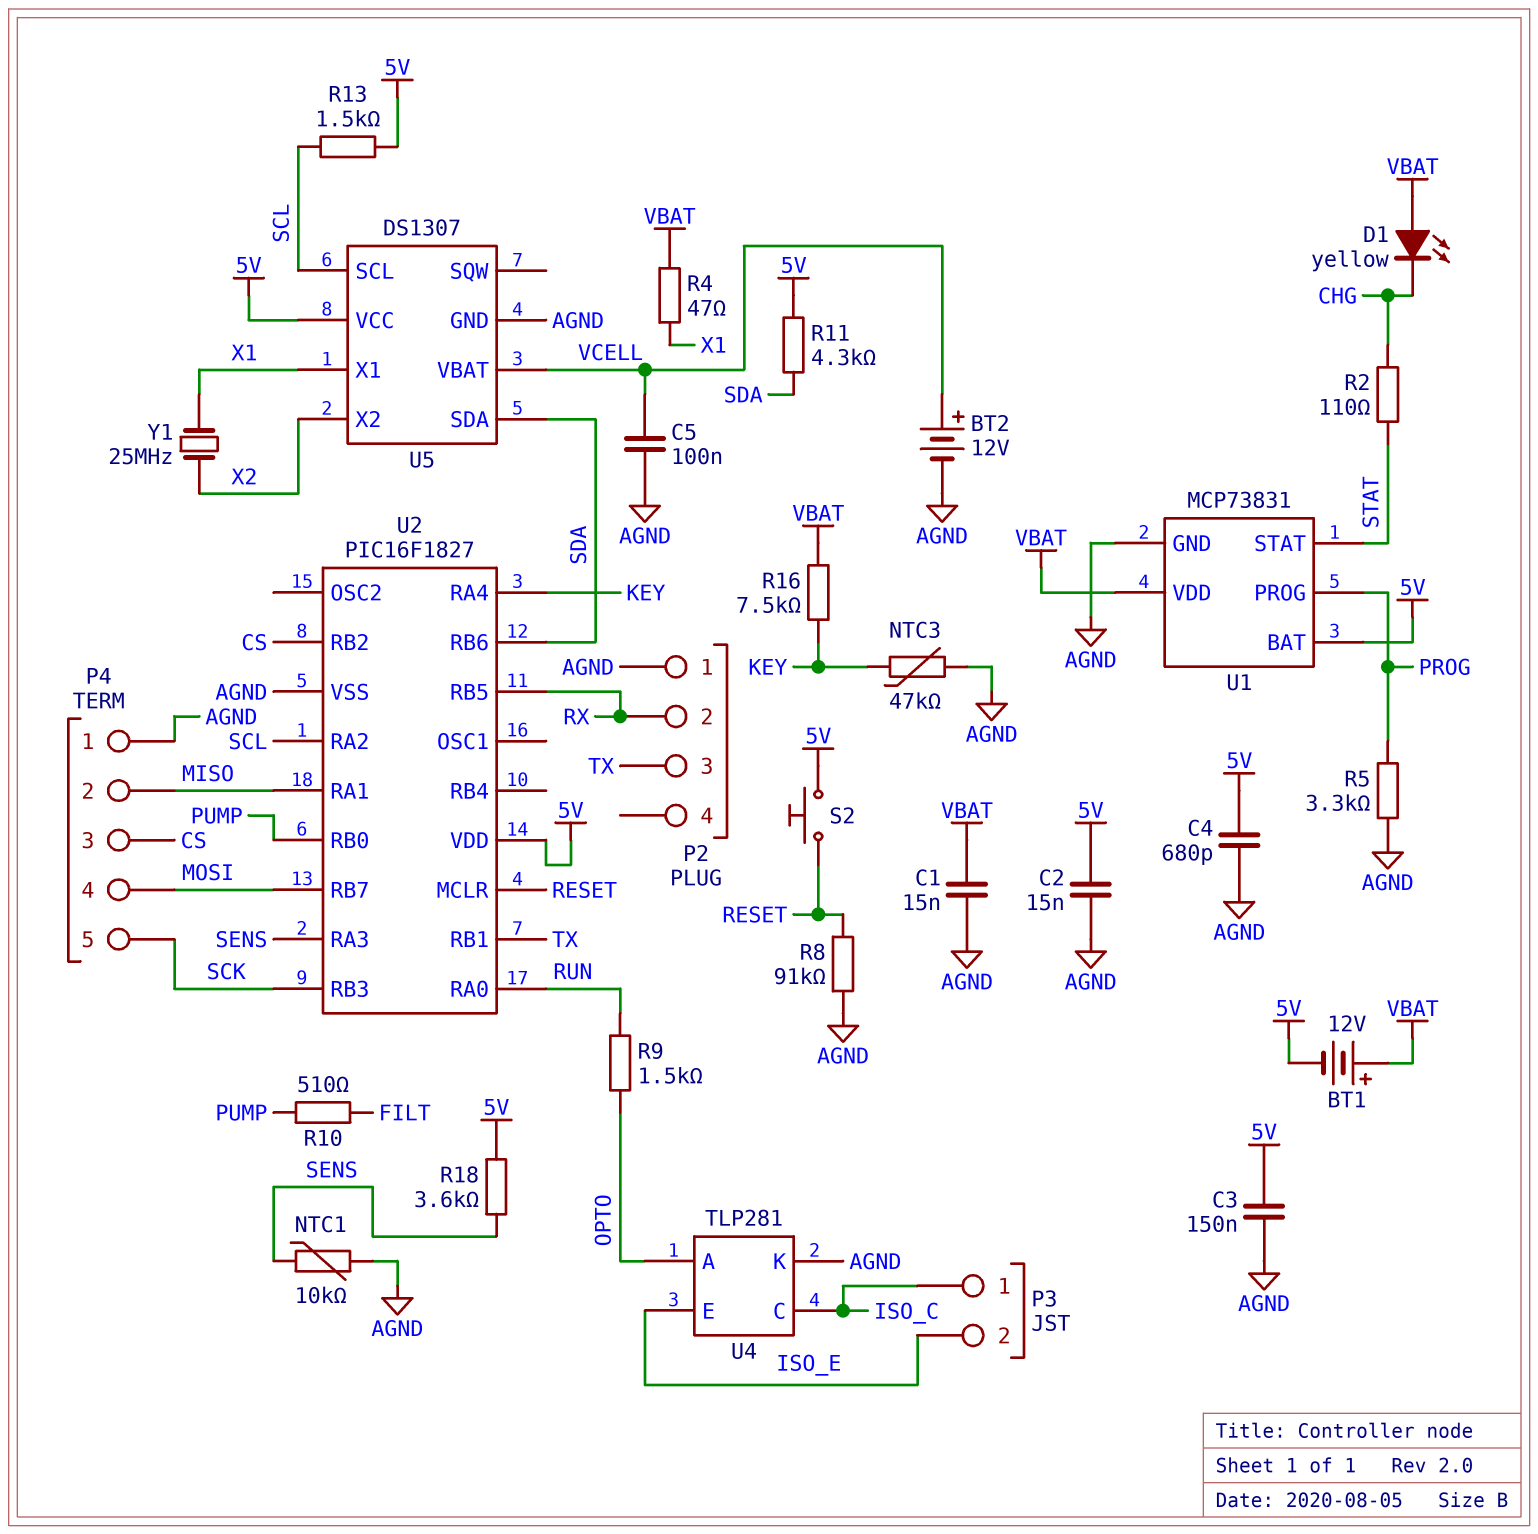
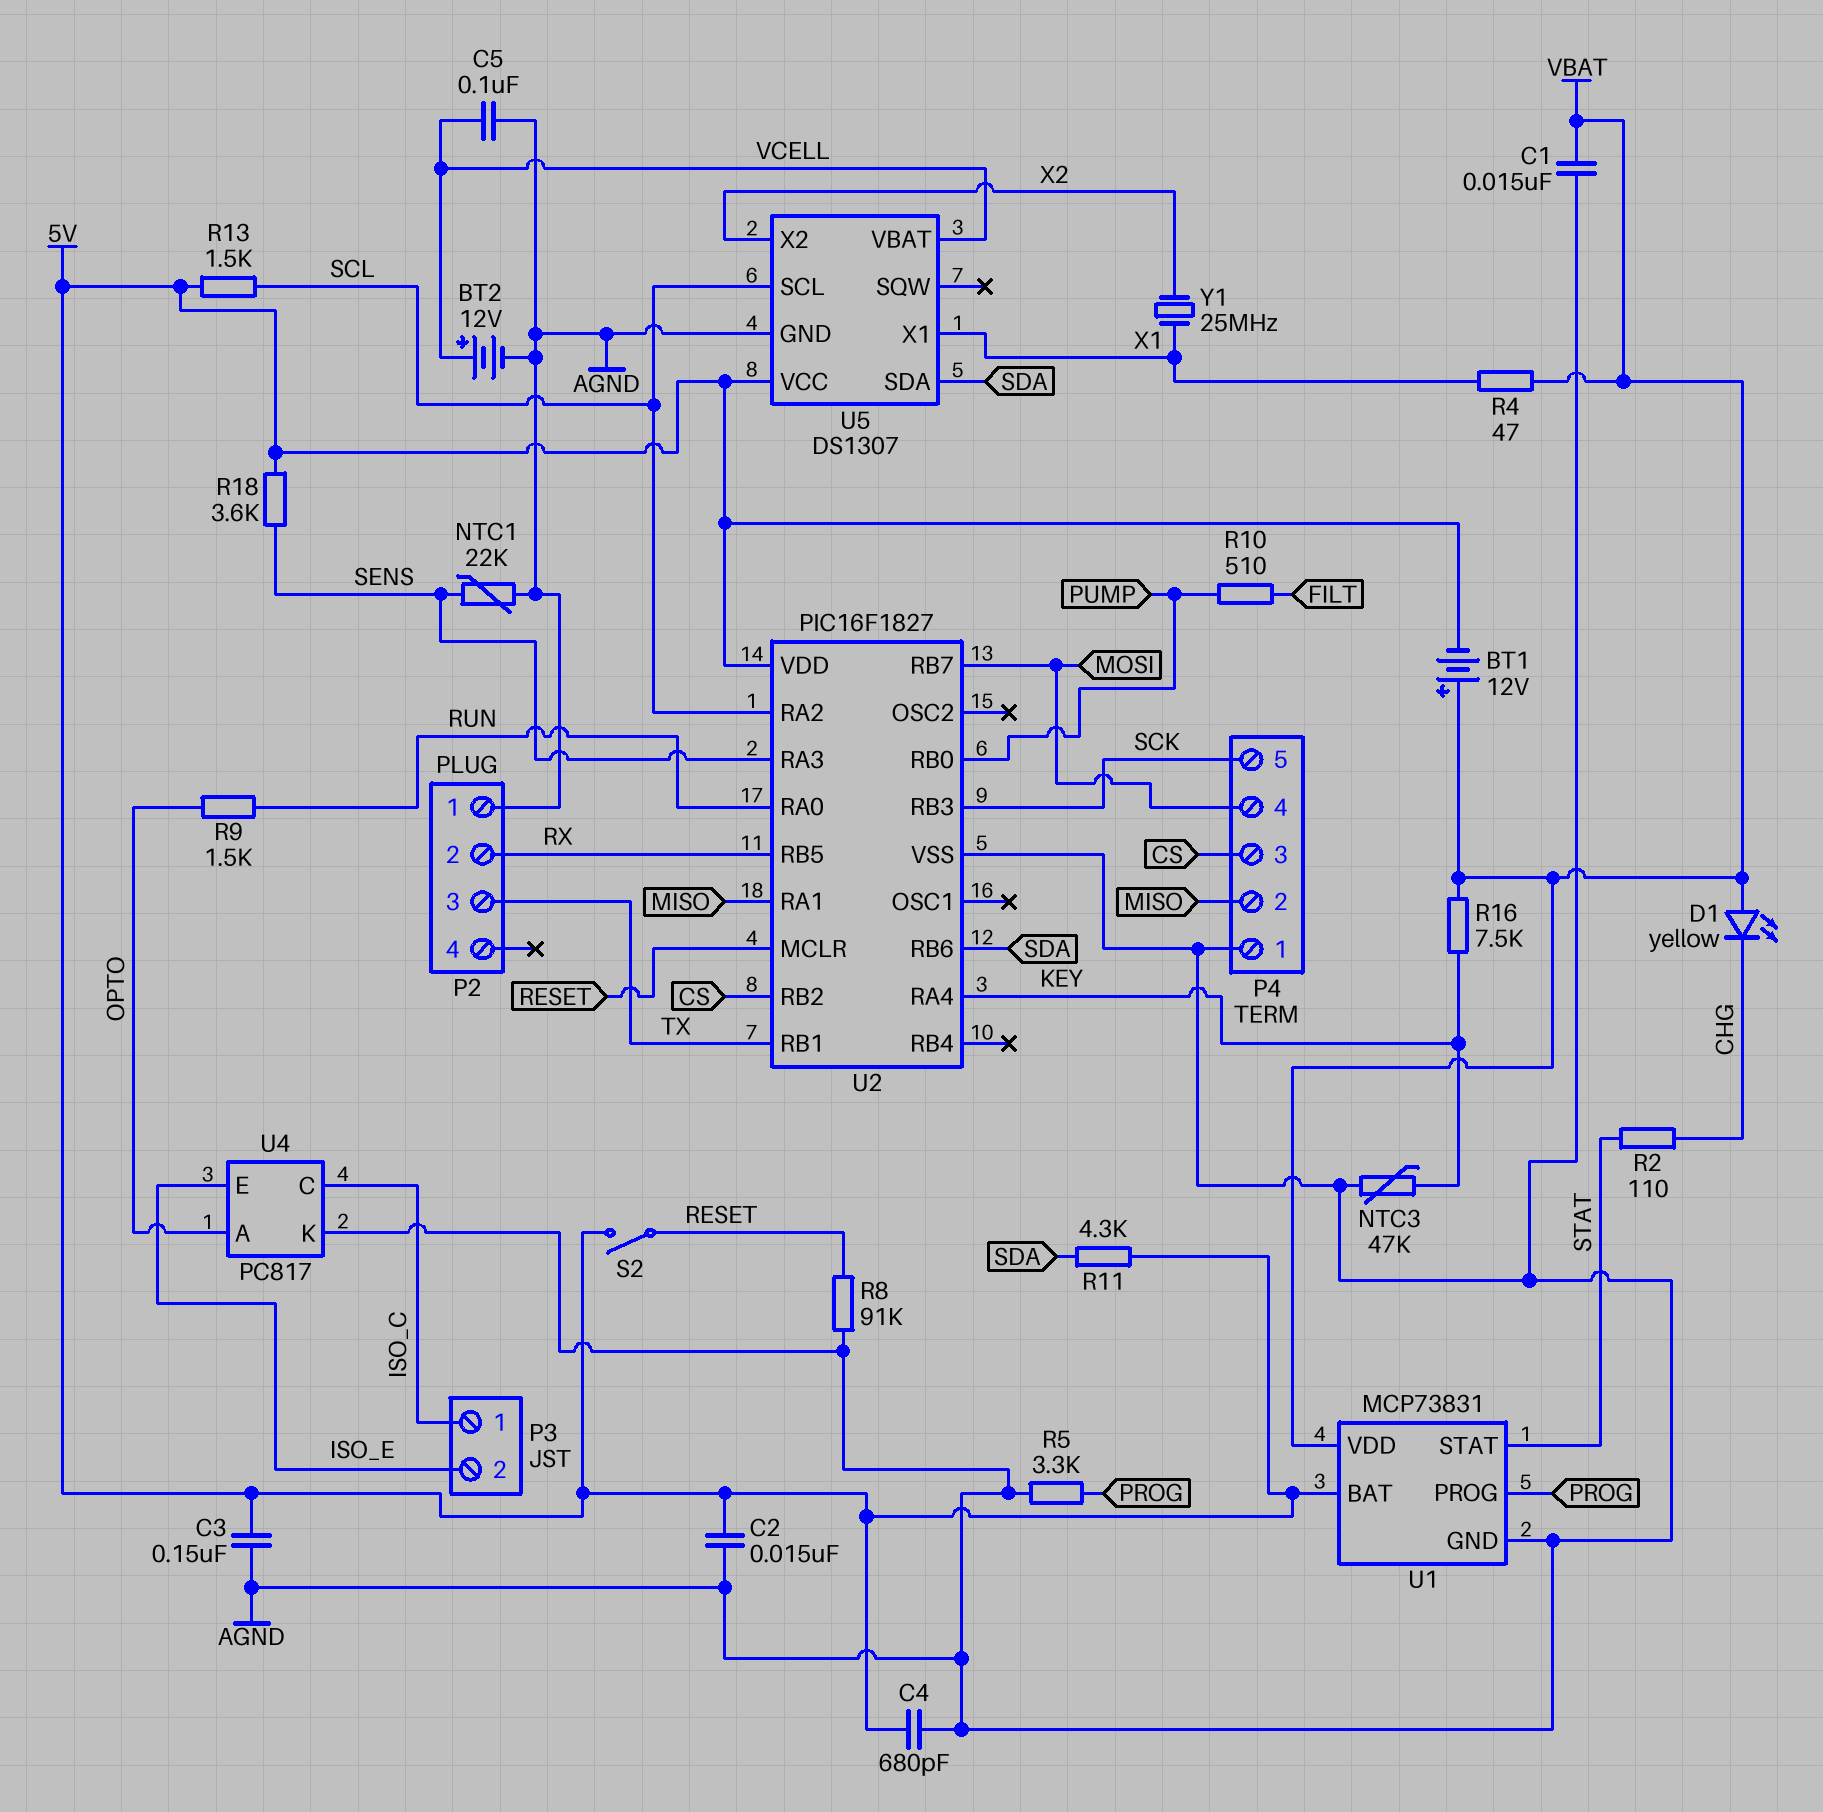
NTC1: 10k (AGND, SENS) -> 22k (AGND, SENS)
S2: button (5V, RESET) -> switch (5V, RESET)
U4: TLP281 -> PC817

